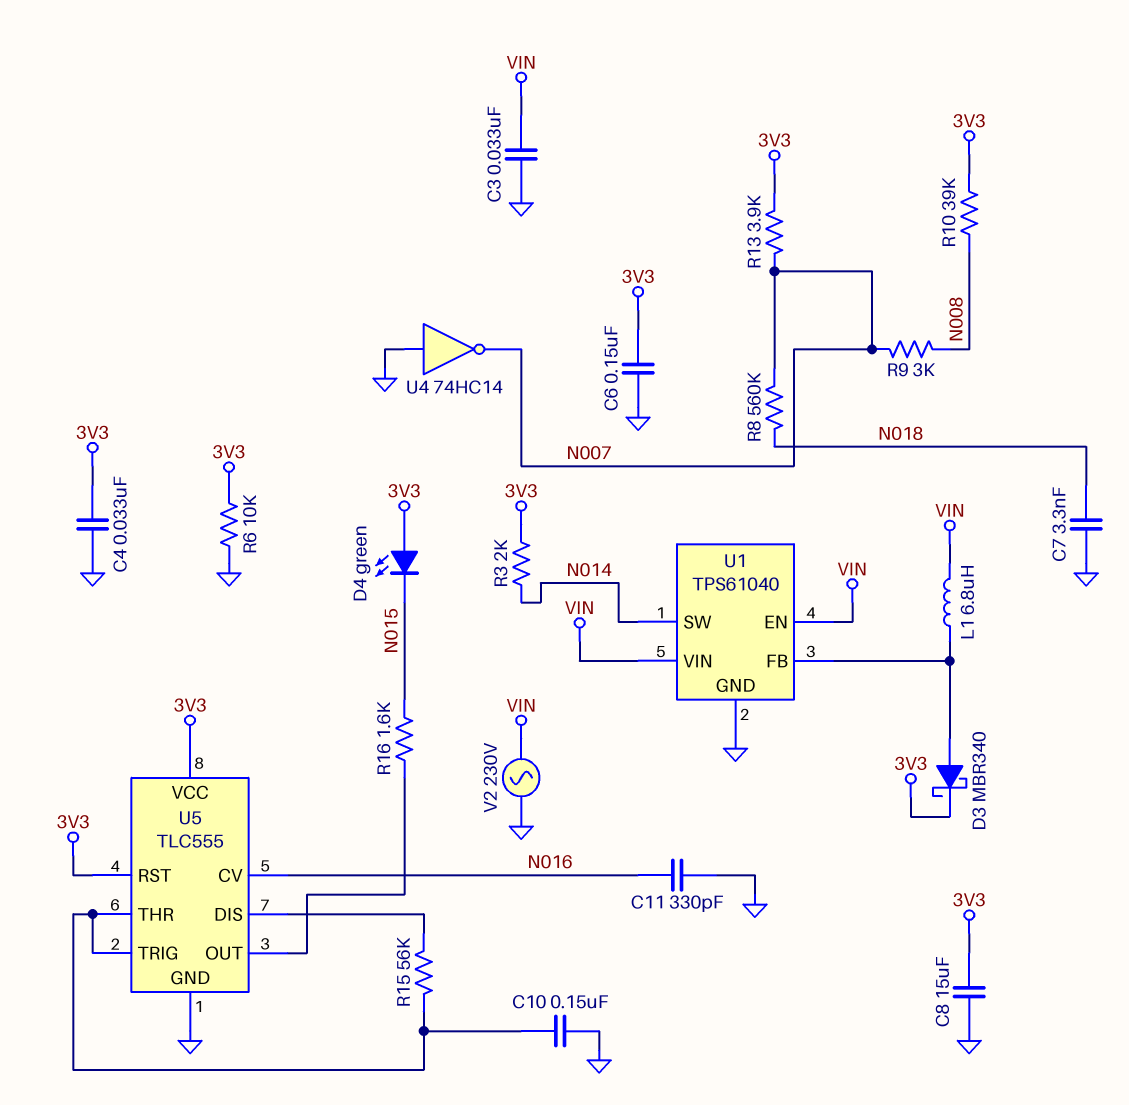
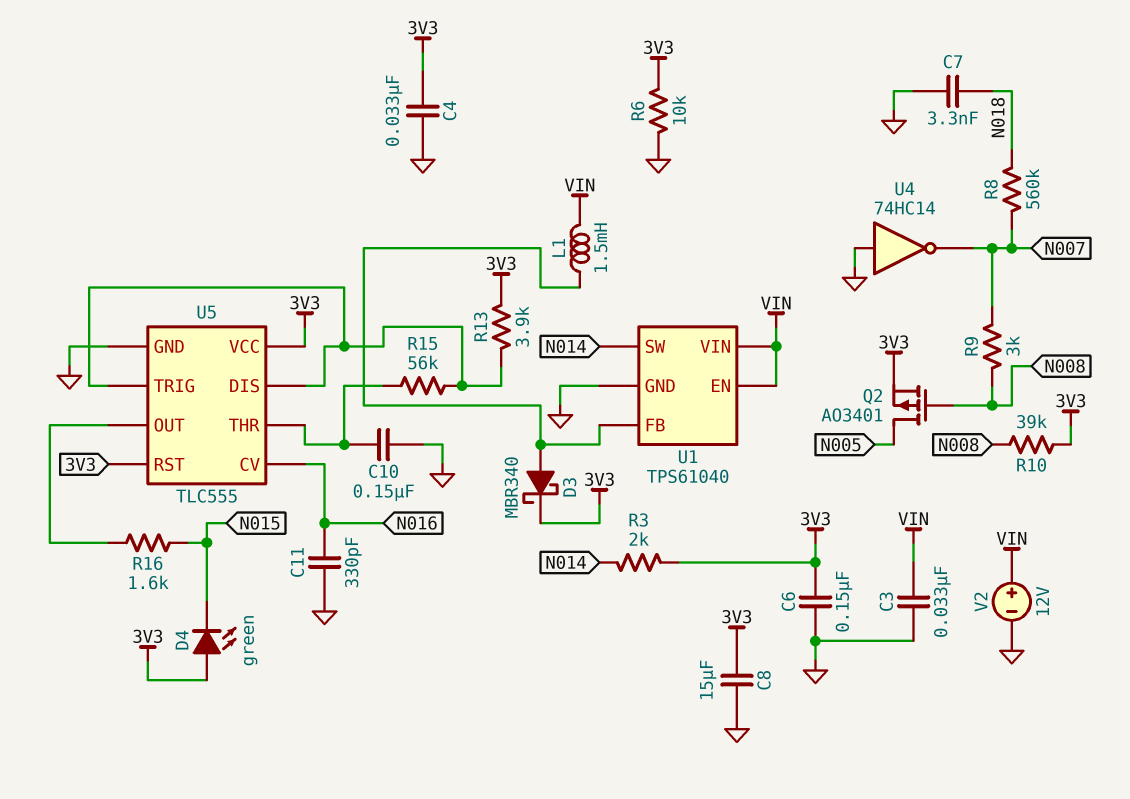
L1: 6.8uH (U1/FB, VIN) -> 1.5mH (U1/FB, VIN)
Q2: none -> PMOS AO3401 (G N008, D N005, S 3V3)
R13: 3.9k (3V3, N007) -> 3.9k (3V3, U5/DIS)
U5 pin TRIG: U5/THR -> U5/DIS
V2: AC 230V (GND, VIN) -> 12V (plus VIN, minus GND)

